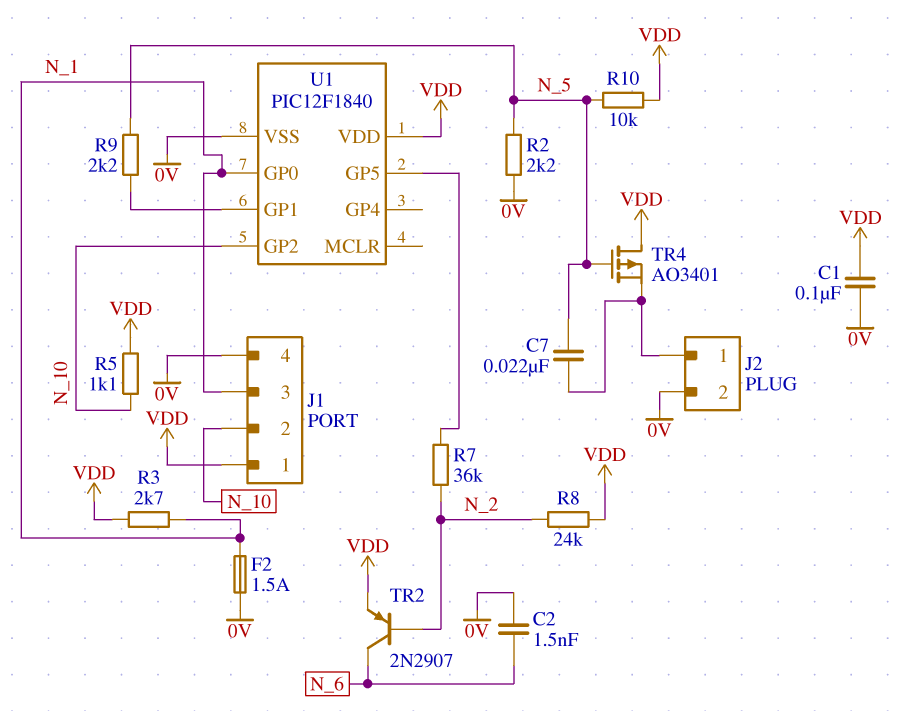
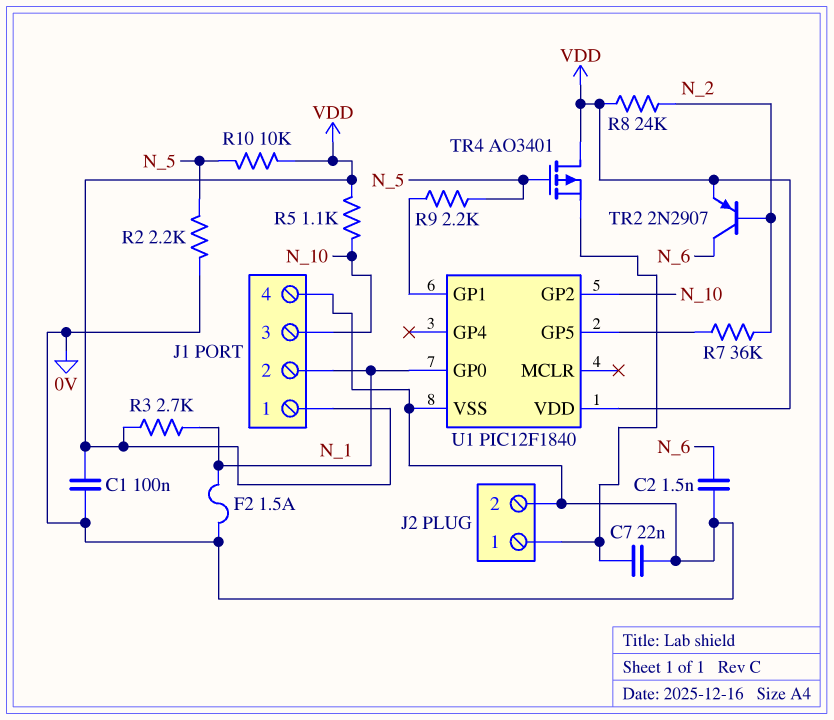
C7: 22nF (J2/1, N_5) -> 22nF (0V, J2/1)
J1 pin 2: N_10 -> N_1
J1 pin 3: N_1 -> N_10

